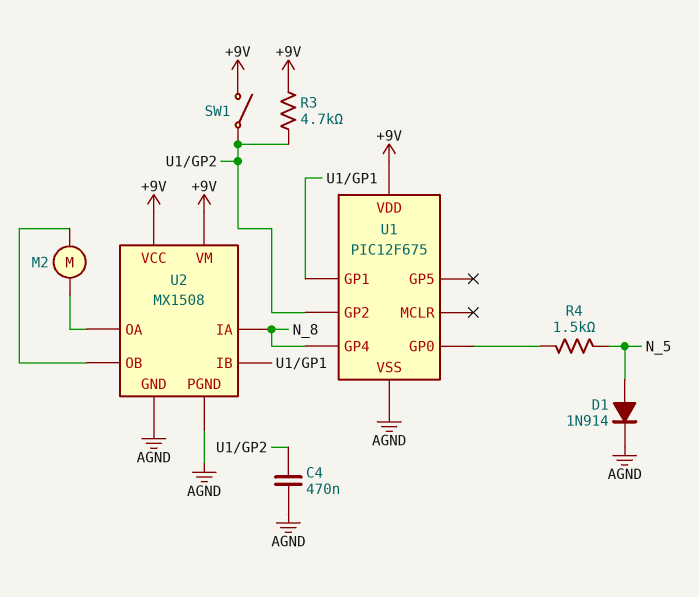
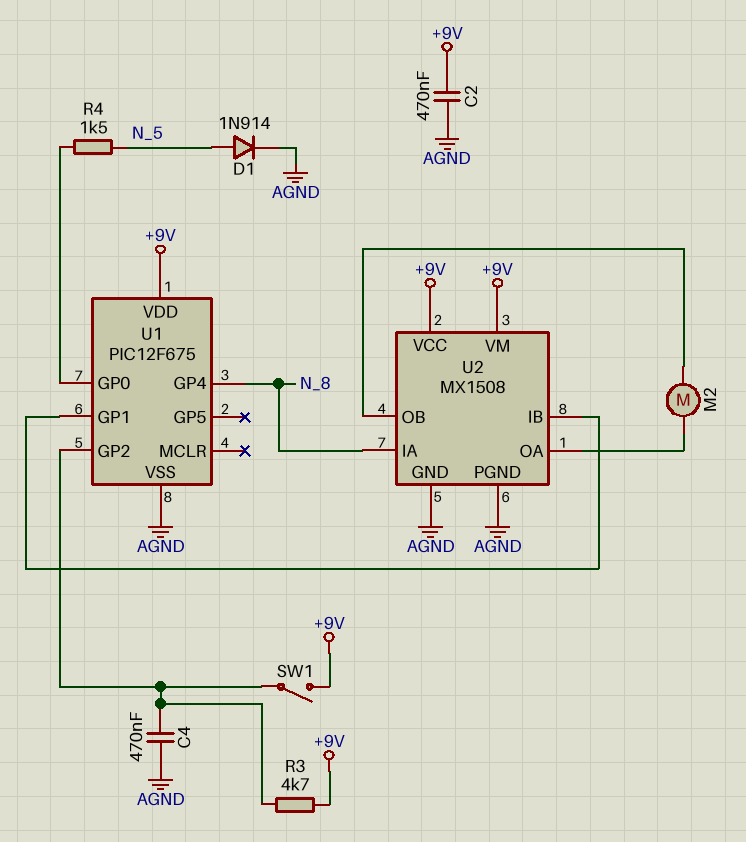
C2: none -> 470nF (+9V, AGND)

